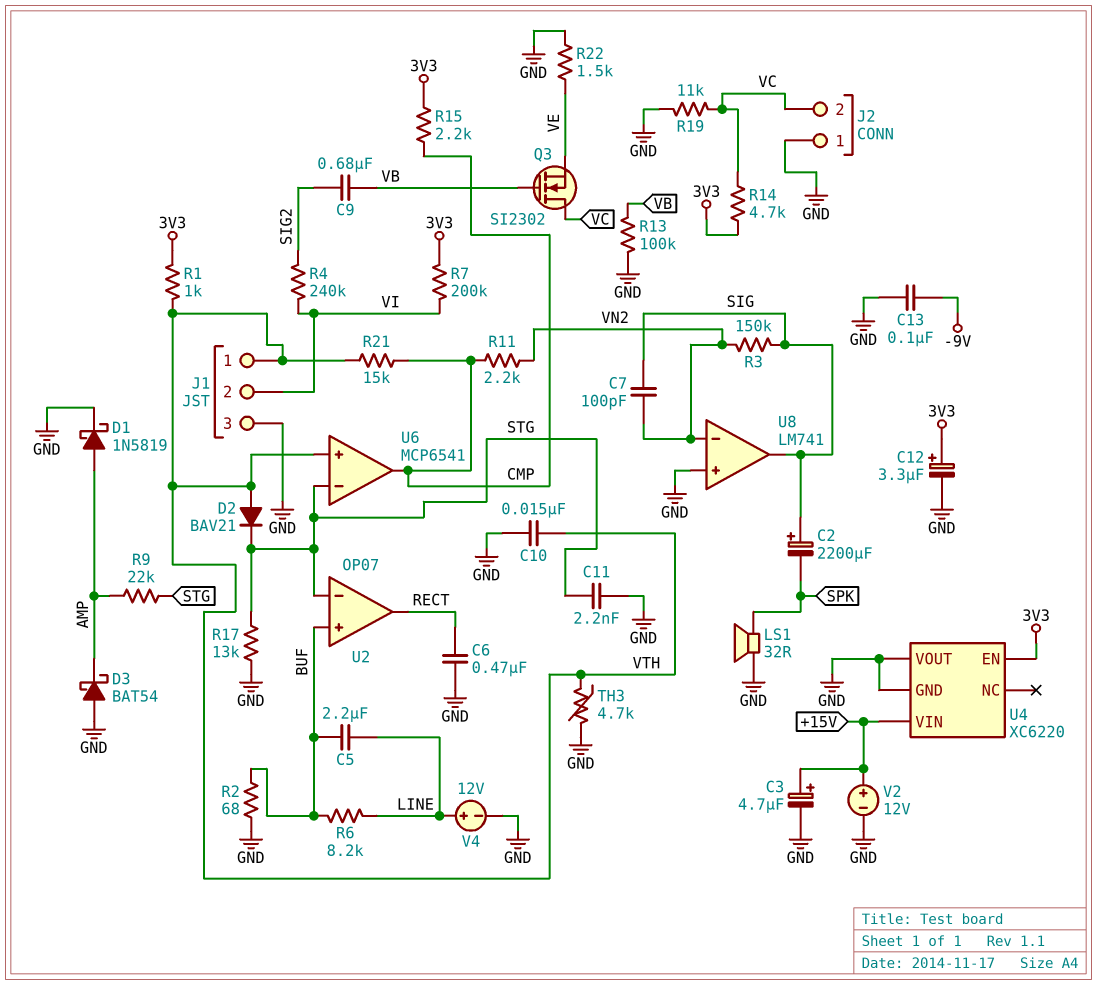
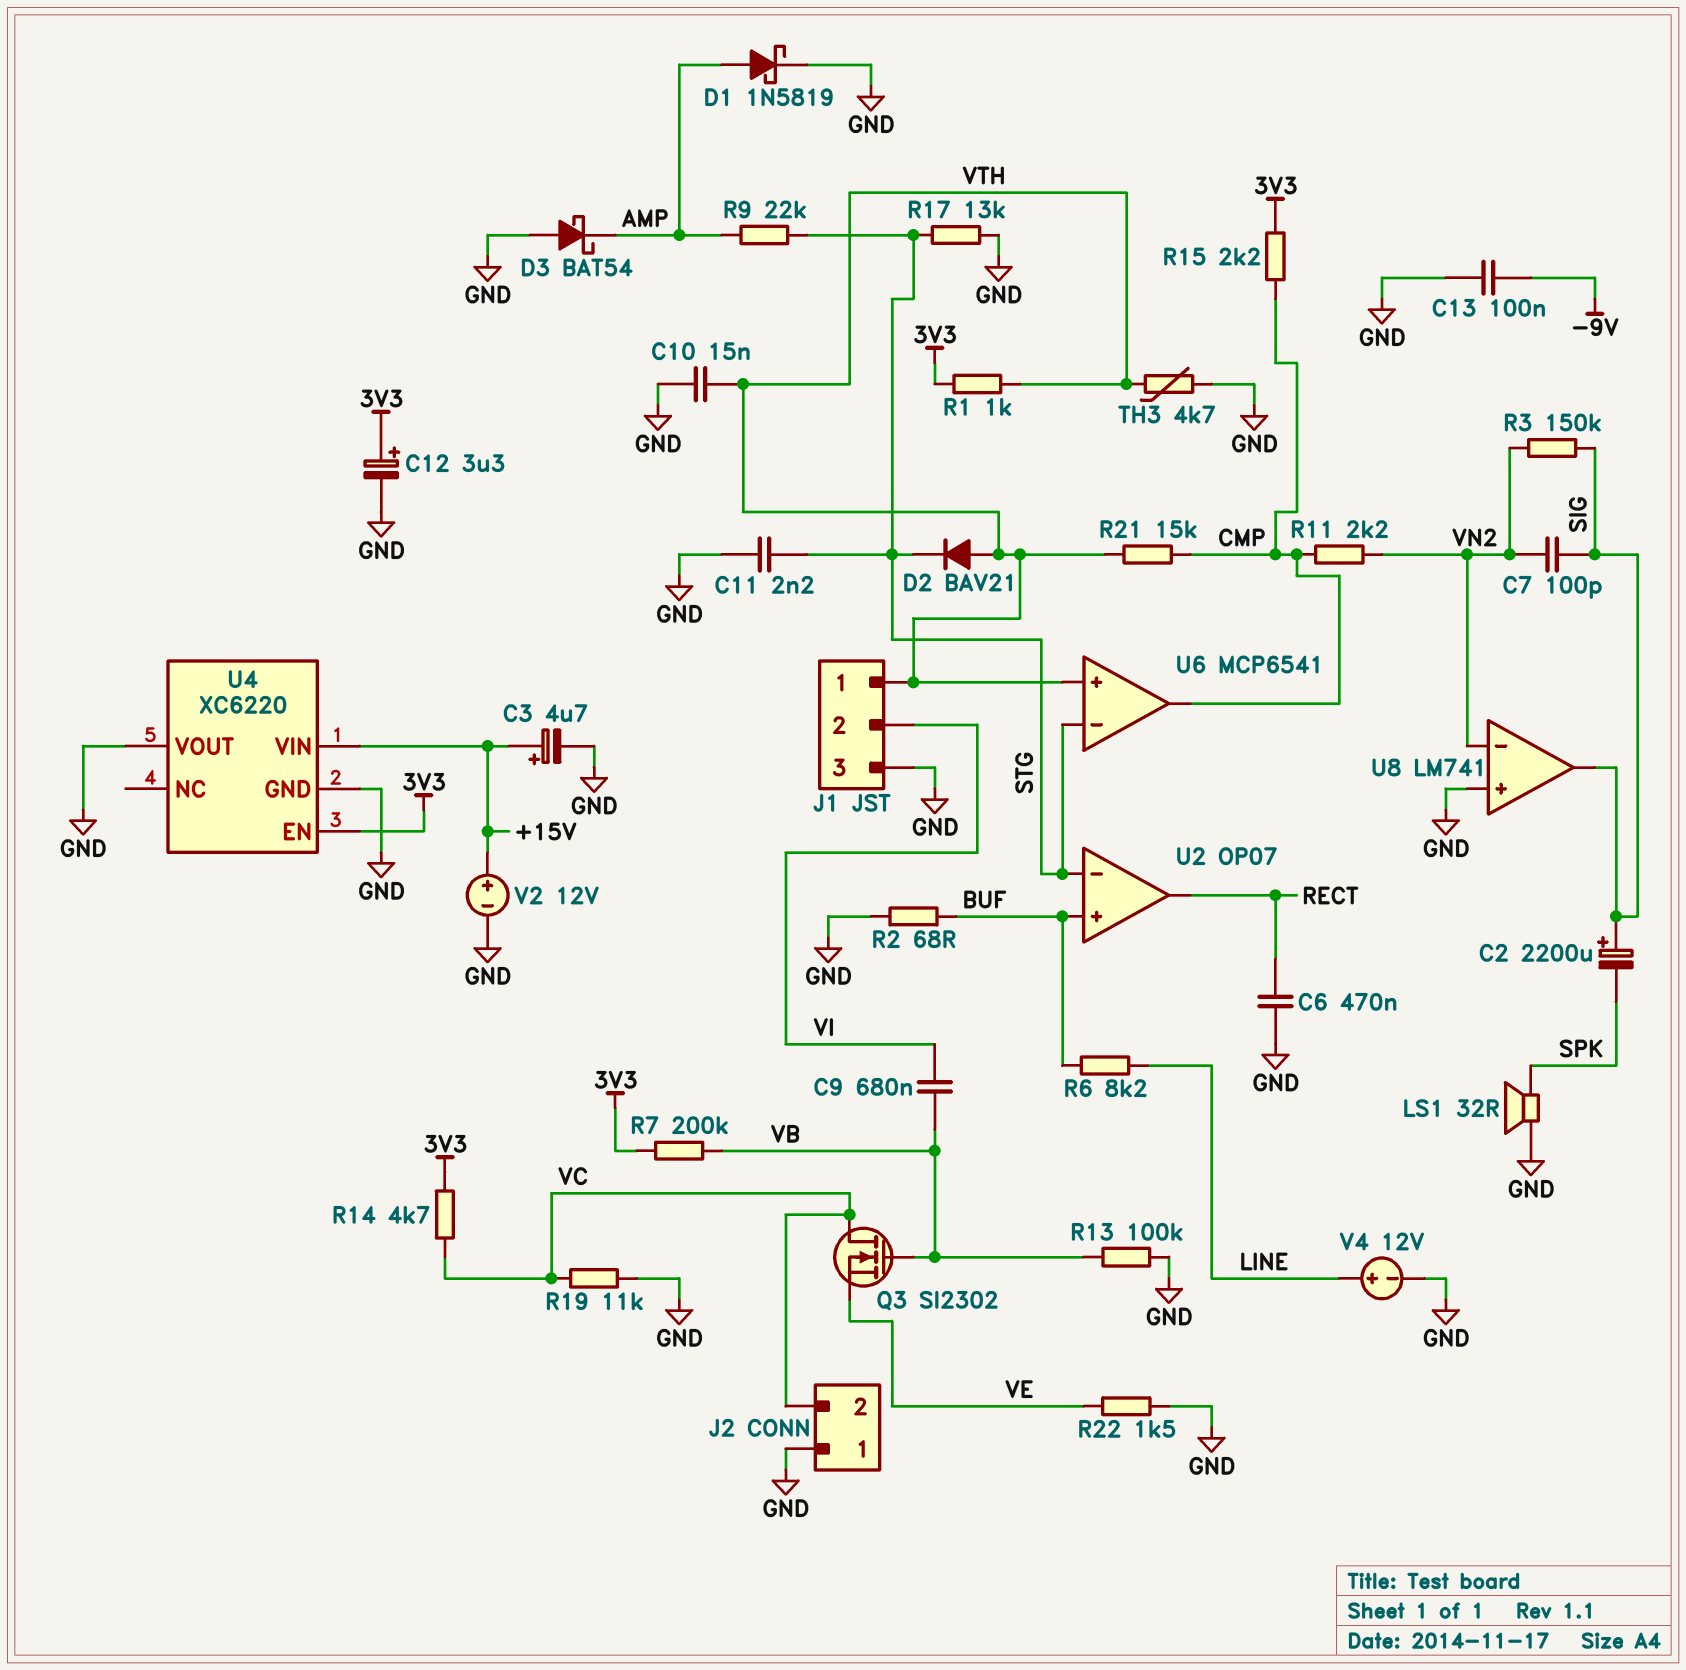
C5: 2.2uF (BUF, LINE) -> none
C9: 680nF (SIG2, VB) -> 680nF (VB, VI)
R4: 240k (SIG2, VI) -> none
R7: 200k (3V3, VI) -> 200k (3V3, VB)

